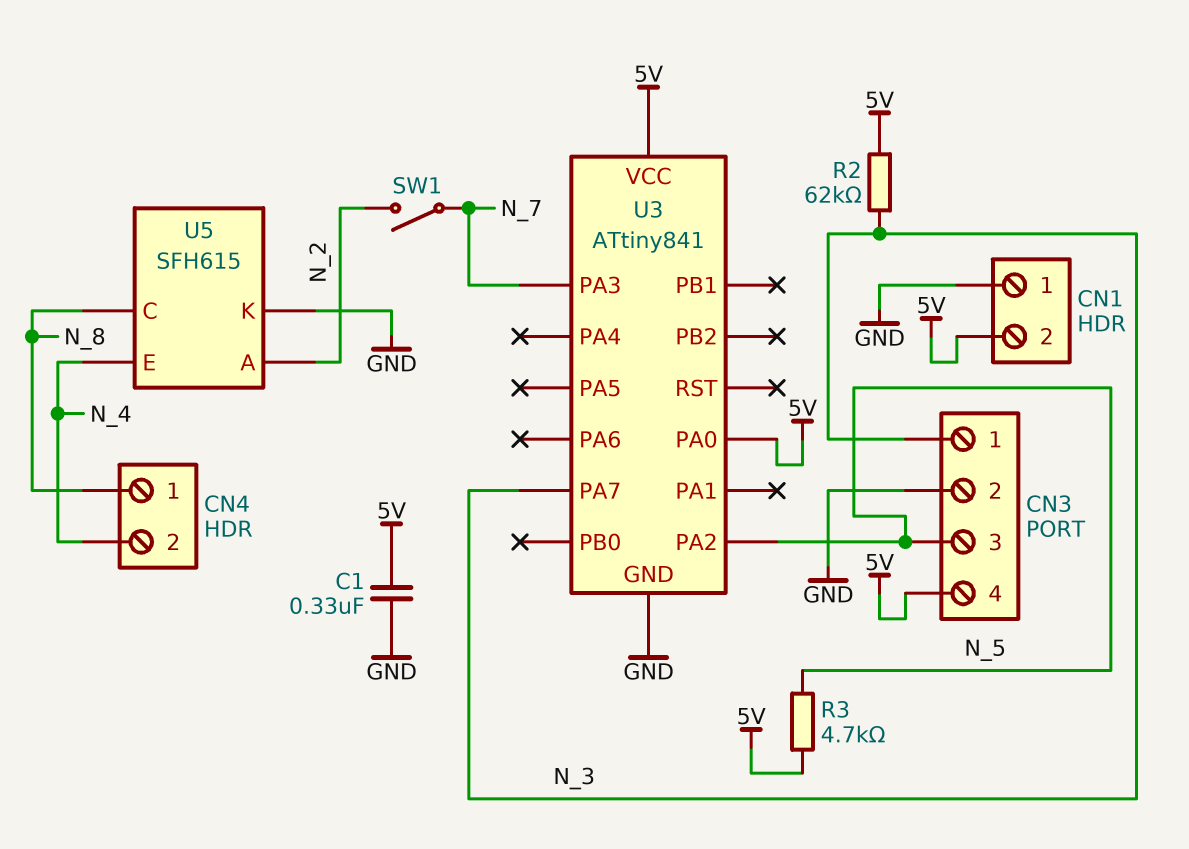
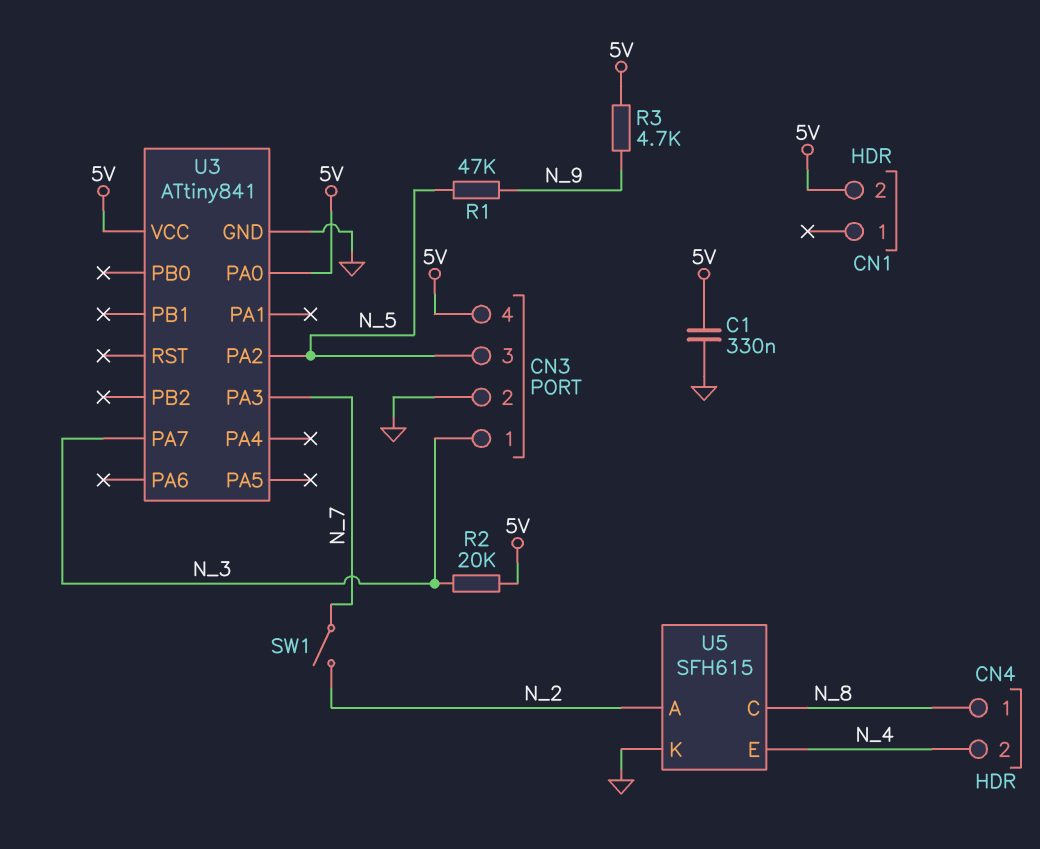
CN1 pin 1: GND -> none
R1: none -> 47k (N_5, N_9)
R2: 62k (5V, N_3) -> 20k (5V, N_3)
R3: 4.7k (5V, N_5) -> 4.7k (5V, N_9)

